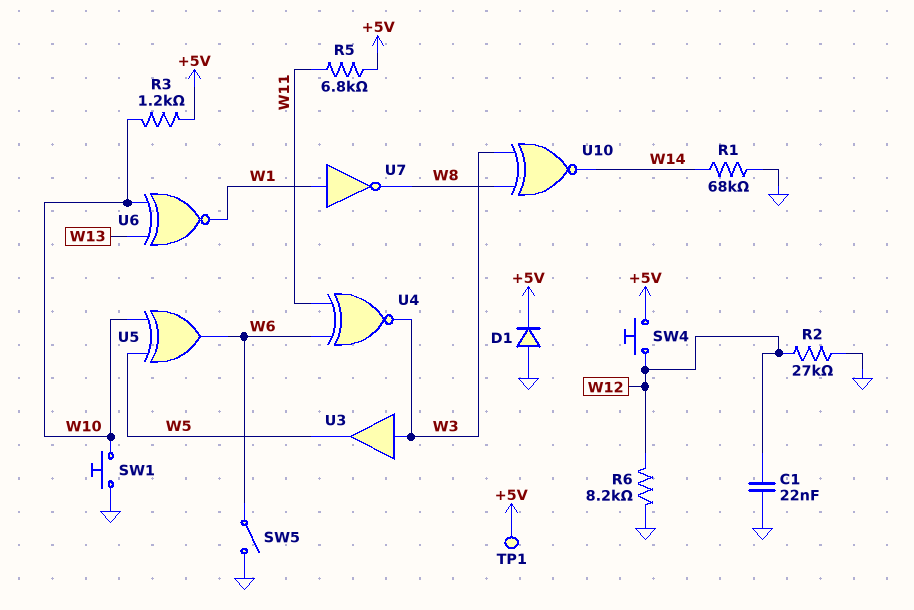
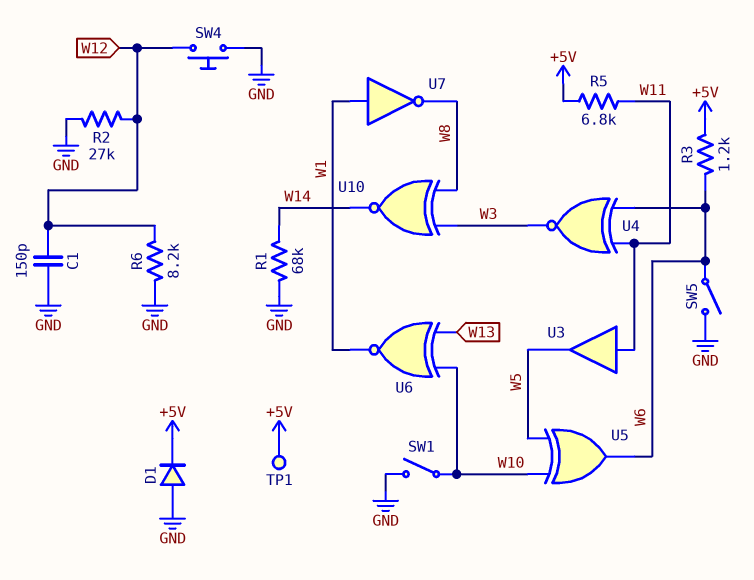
C1: 22nF (GND, W12) -> 150pF (GND, W12)
R3: 1.2k (+5V, W10) -> 1.2k (+5V, W6)
SW1: button (GND, W10) -> switch (GND, W10)
SW4: button (+5V, W12) -> button (GND, W12)
U3: buffer (in W3, out W5) -> buffer (in W11, out W5)

